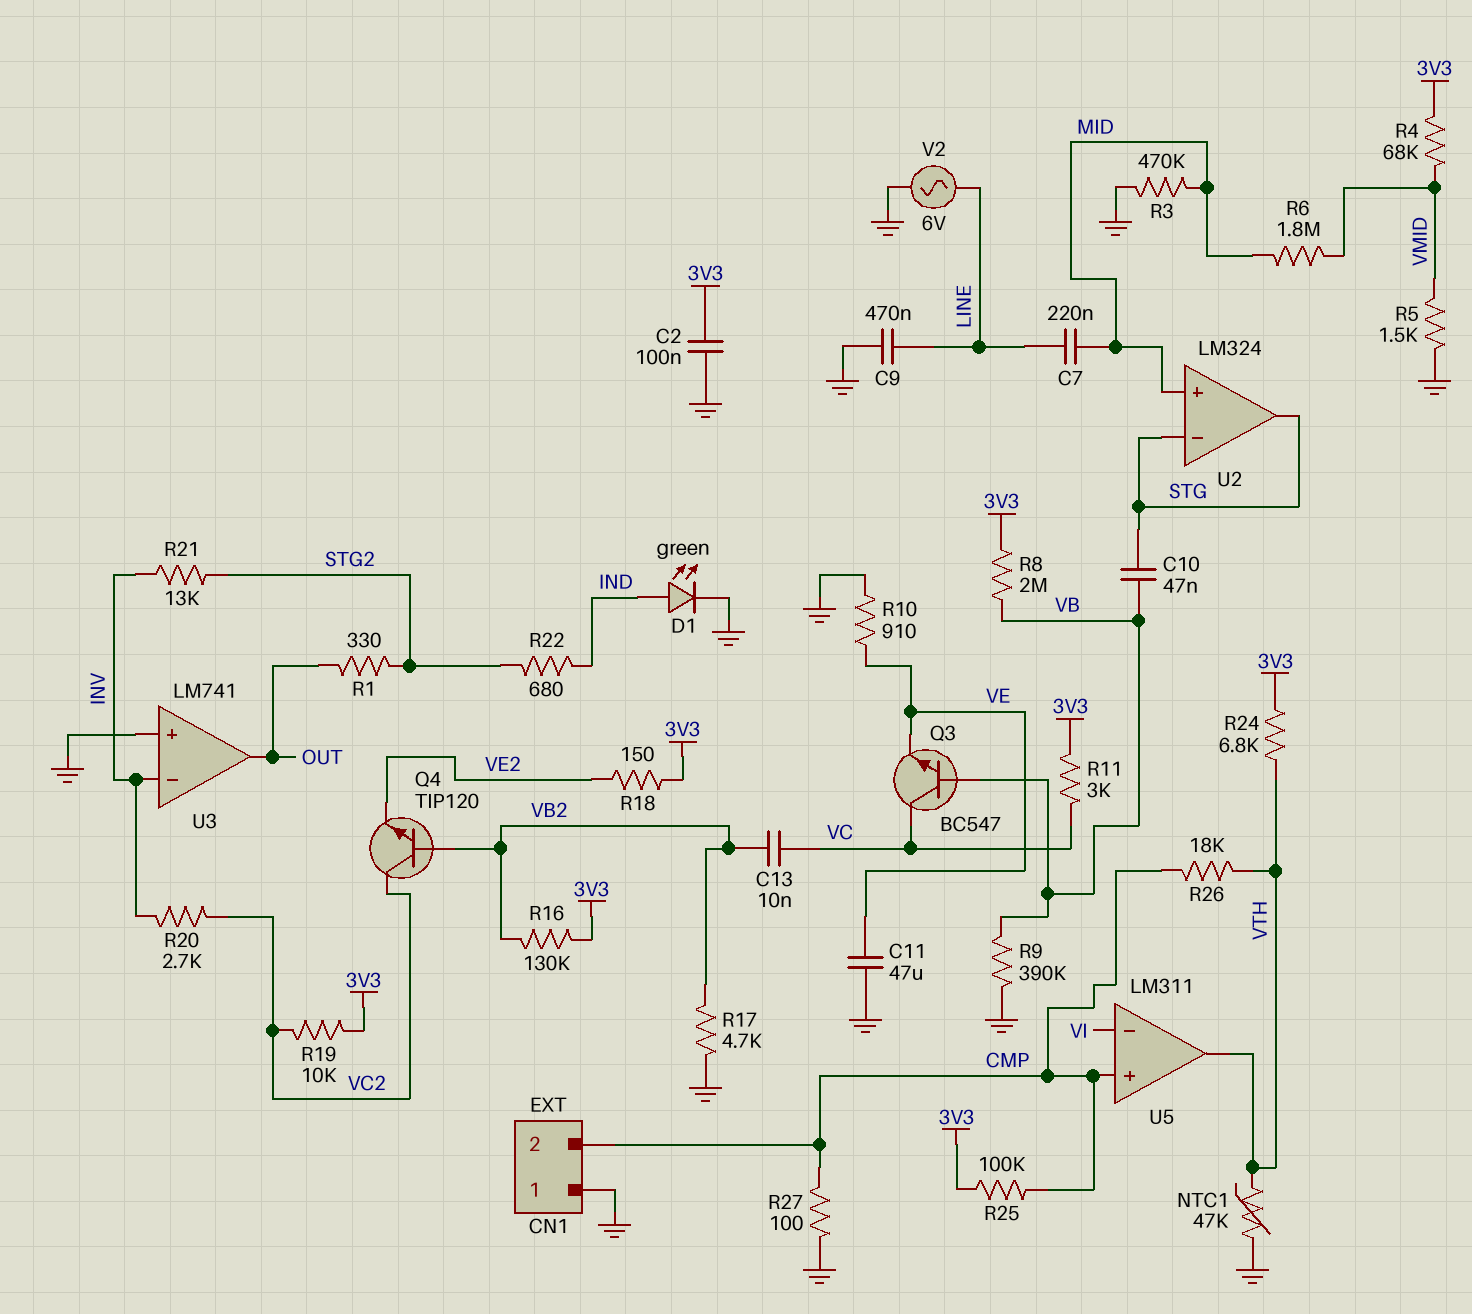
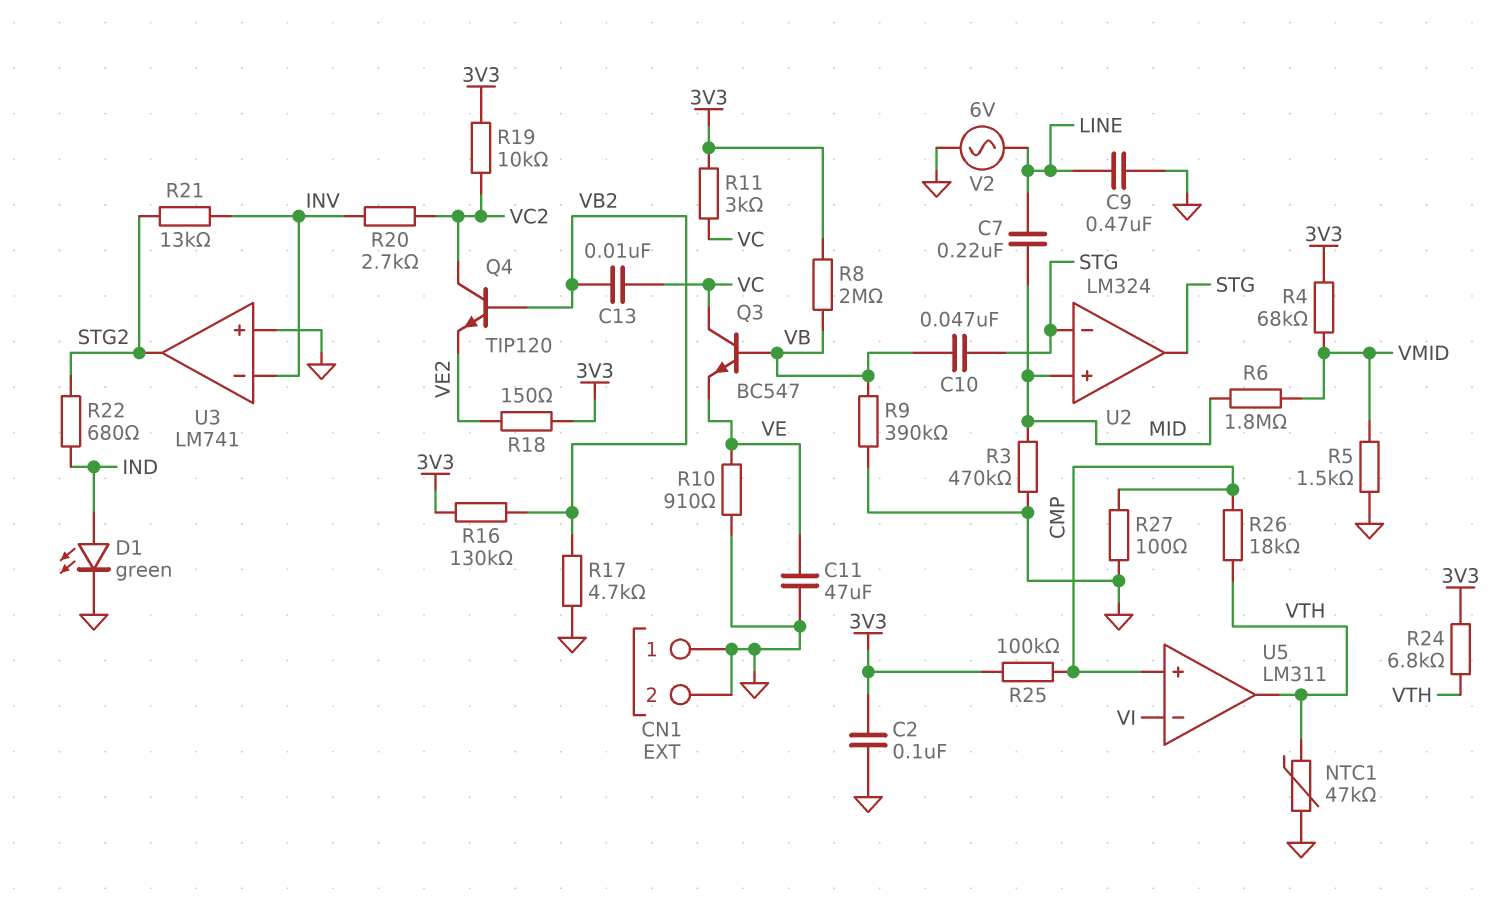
CN1 pin 2: CMP -> GND
R1: 330 (OUT, STG2) -> none
U3 pin out: OUT -> STG2

